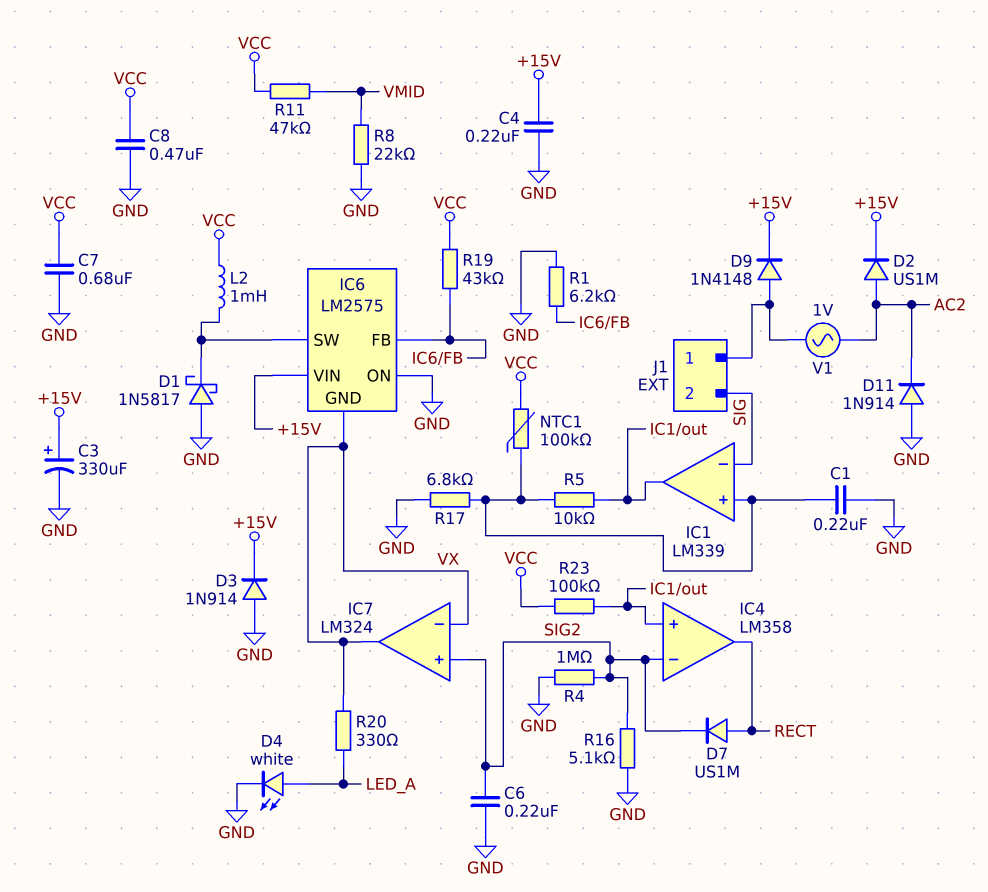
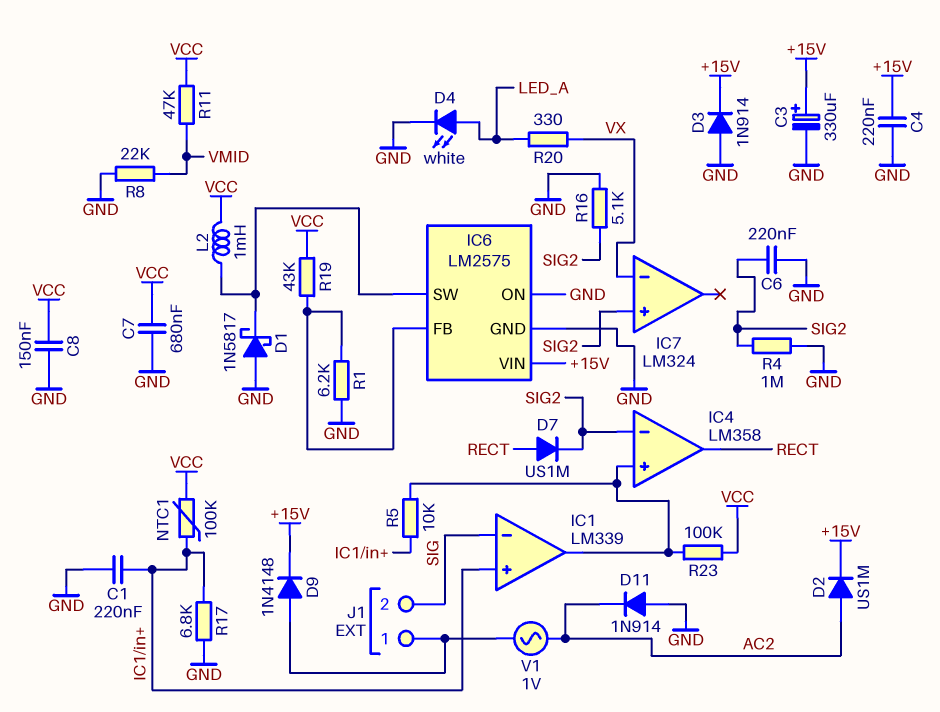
C8: 470nF (GND, VCC) -> 150nF (GND, VCC)
IC6 pin GND: VX -> GND
IC7 pin out: VX -> none

